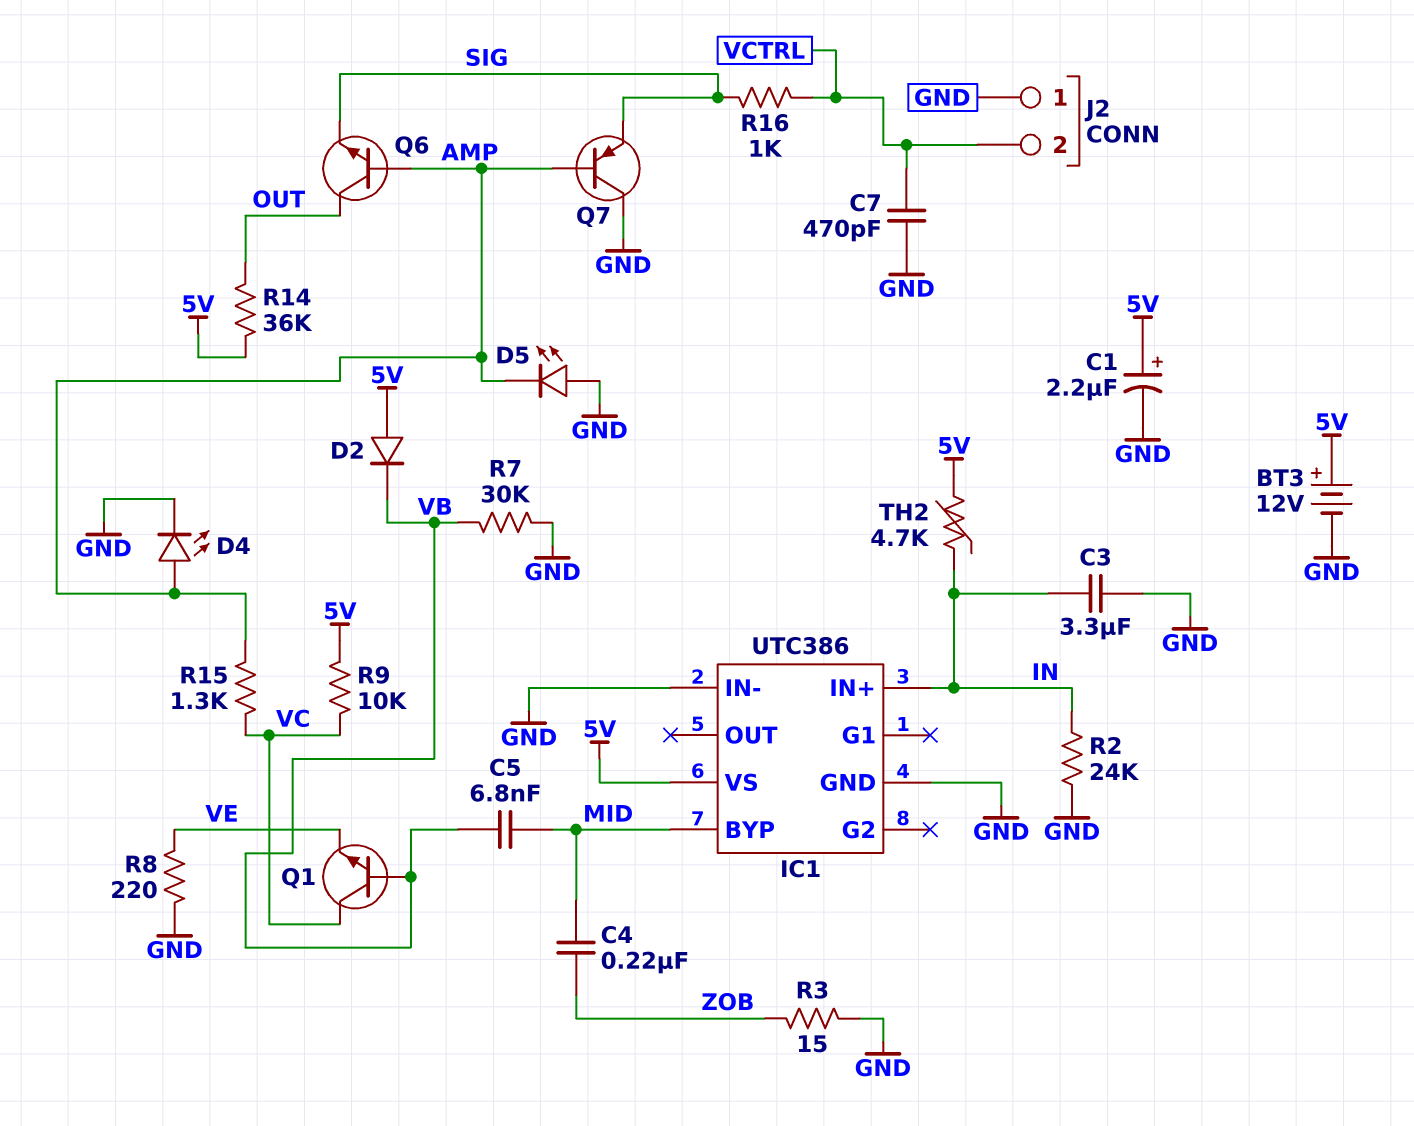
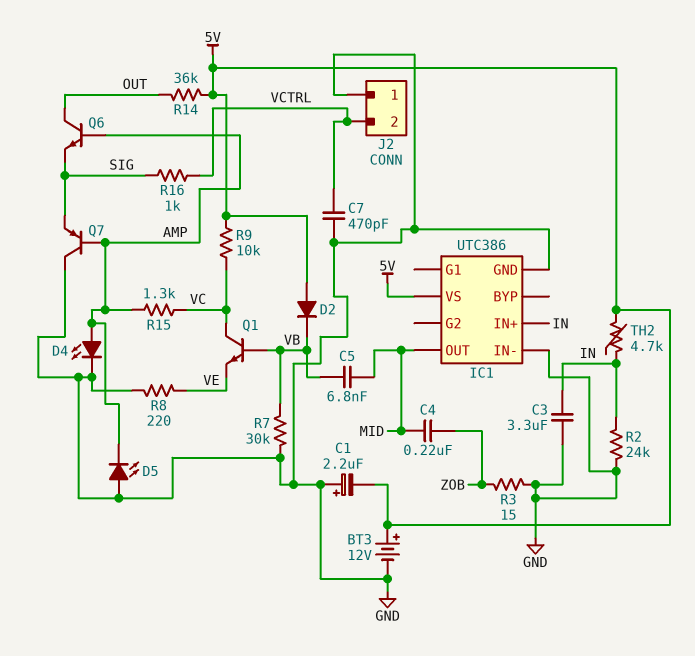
C1: 2.2uF (plus 5V, minus GND) -> 2.2uF (plus GND, minus 5V)
IC1 pin BYP: MID -> none
IC1 pin OUT: none -> MID

